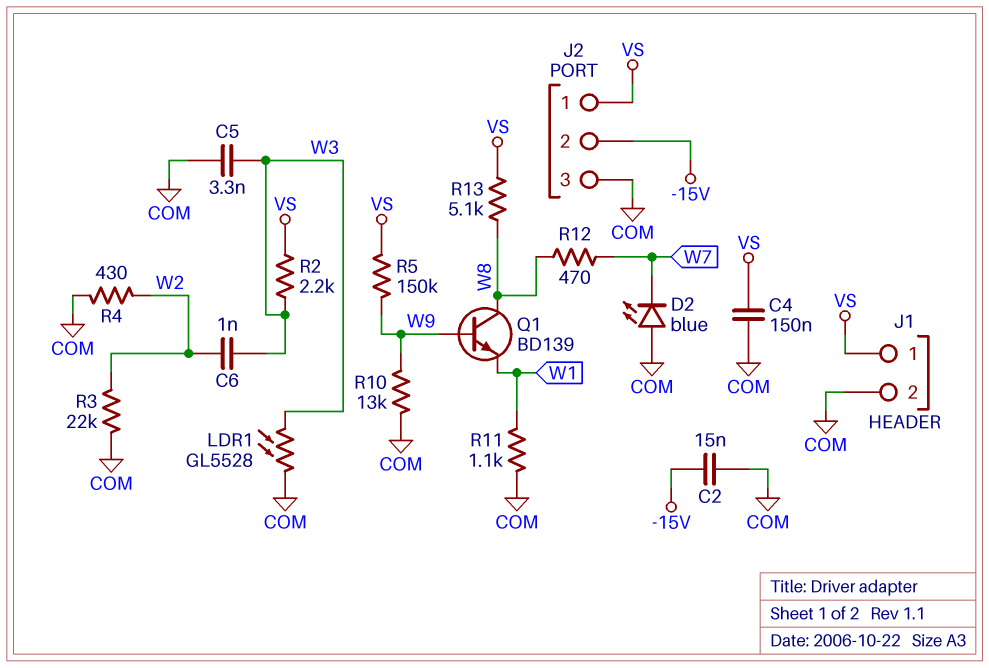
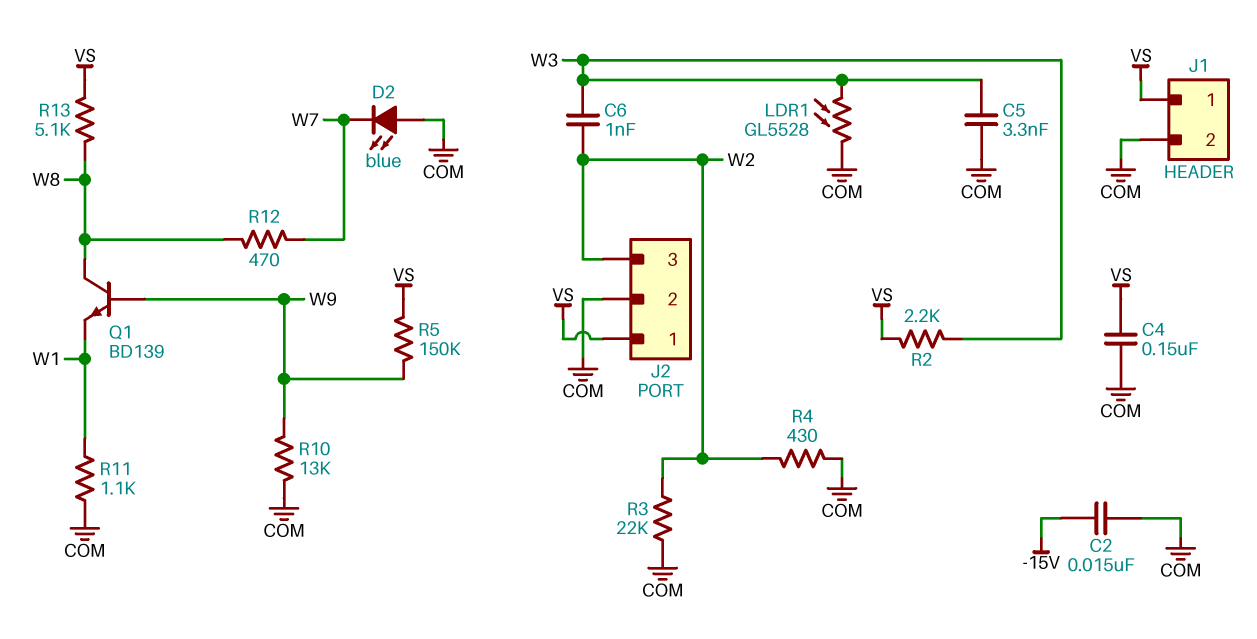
J2 pin 2: -15V -> COM
J2 pin 3: COM -> W2

